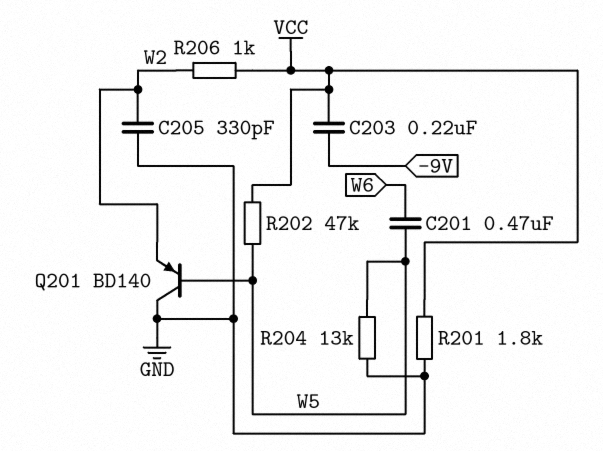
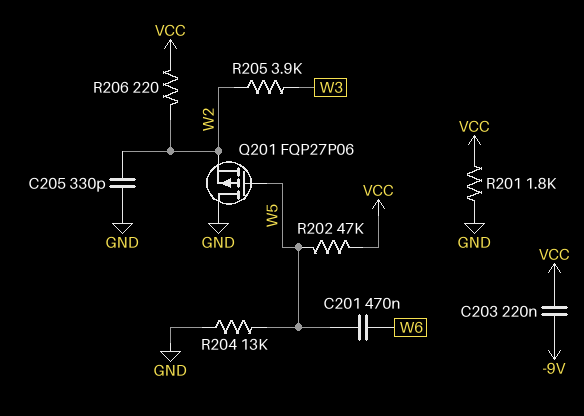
Q201: PNP BD140 (B W5, C GND, E W2) -> PMOS FQP27P06 (G W5, D GND, S W2)
R205: none -> 3.9k (W2, W3)
R206: 1k (VCC, W2) -> 220 (VCC, W2)

